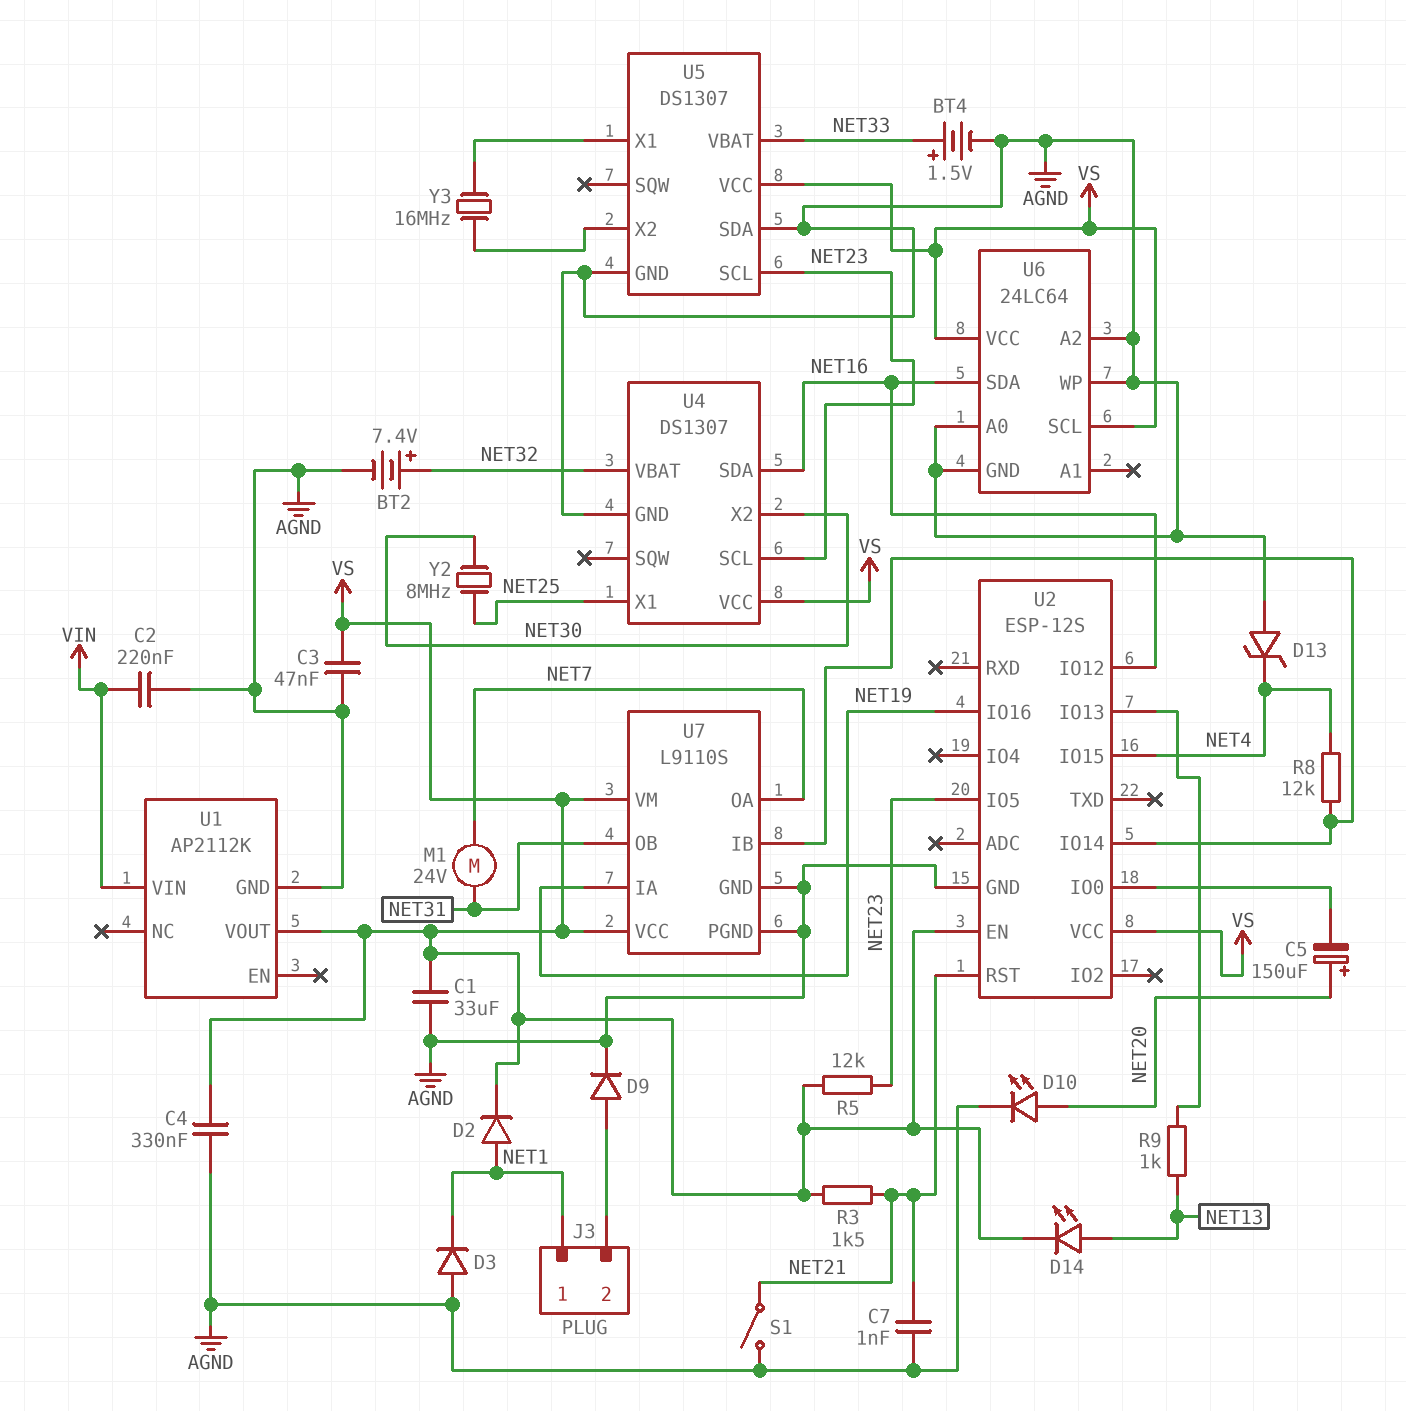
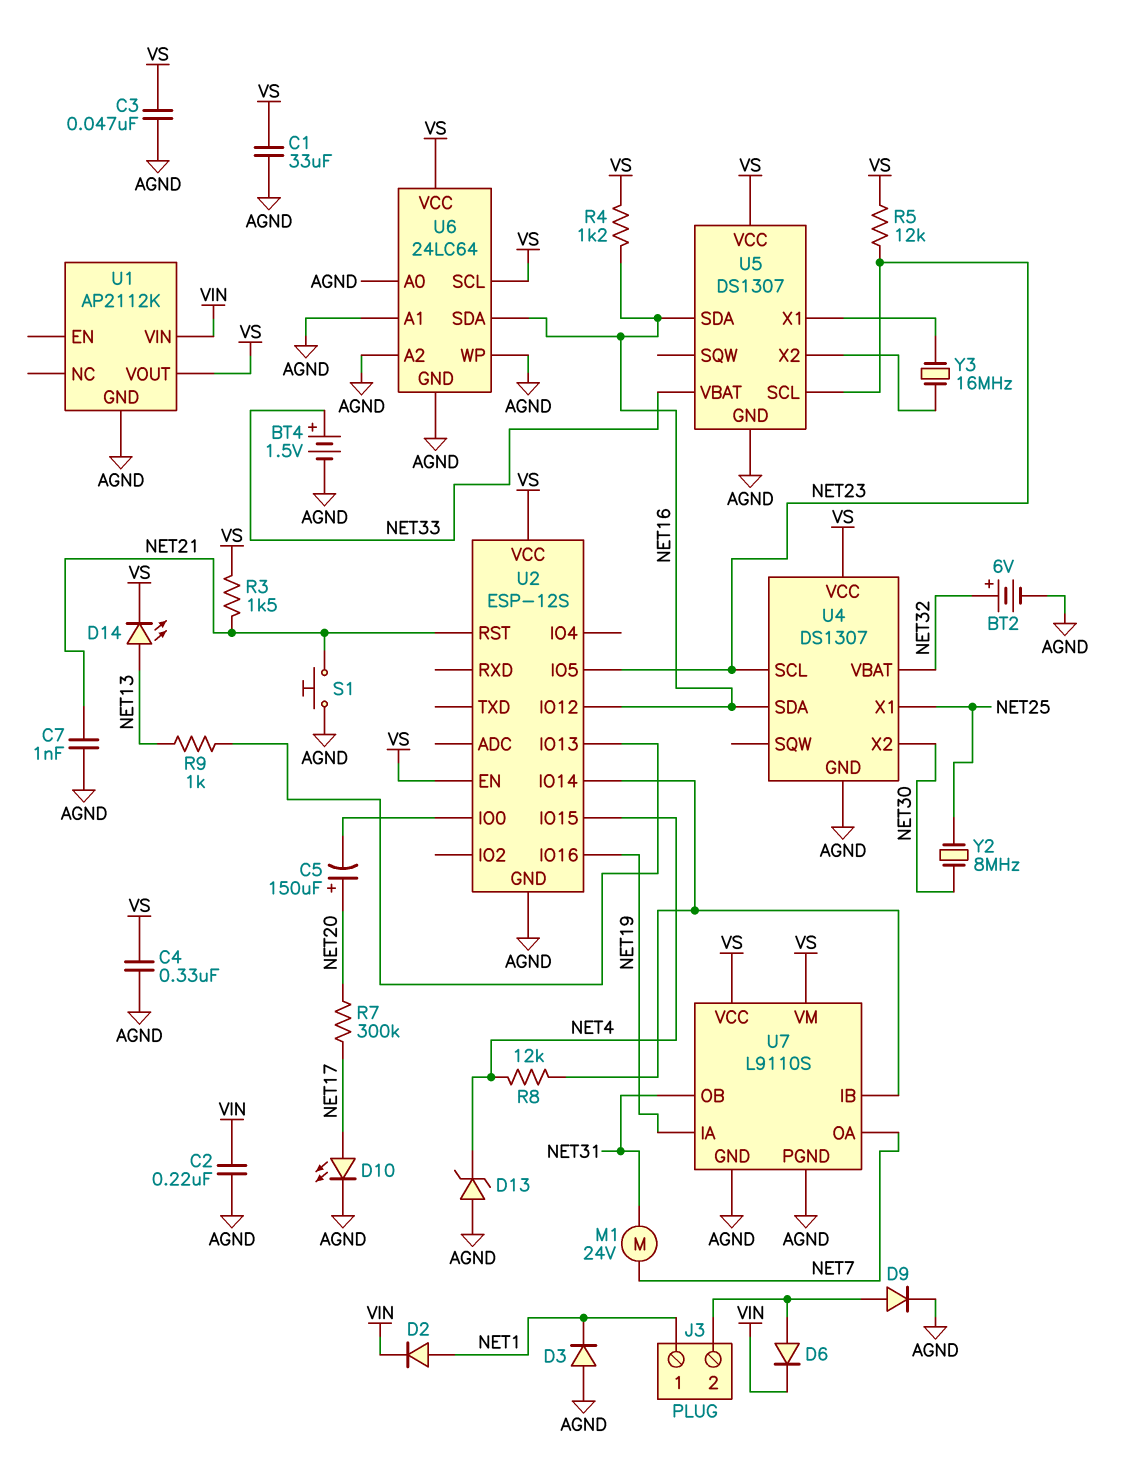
BT2: 7.4V (plus NET32, minus AGND) -> 6V (plus NET32, minus AGND)
D2: diode (A NET1, K VS) -> diode (A NET1, K VIN)
D6: none -> diode (A J3/2, K VIN)
D10: LED (A NET20, K AGND) -> LED (A NET17, K AGND)
R4: none -> 1.2k (NET16, VS)
R7: none -> 300k (NET17, NET20)
S1: switch (AGND, NET21) -> button (AGND, NET21)
U5 pin SDA: AGND -> NET16
U6 pin A1: none -> AGND

